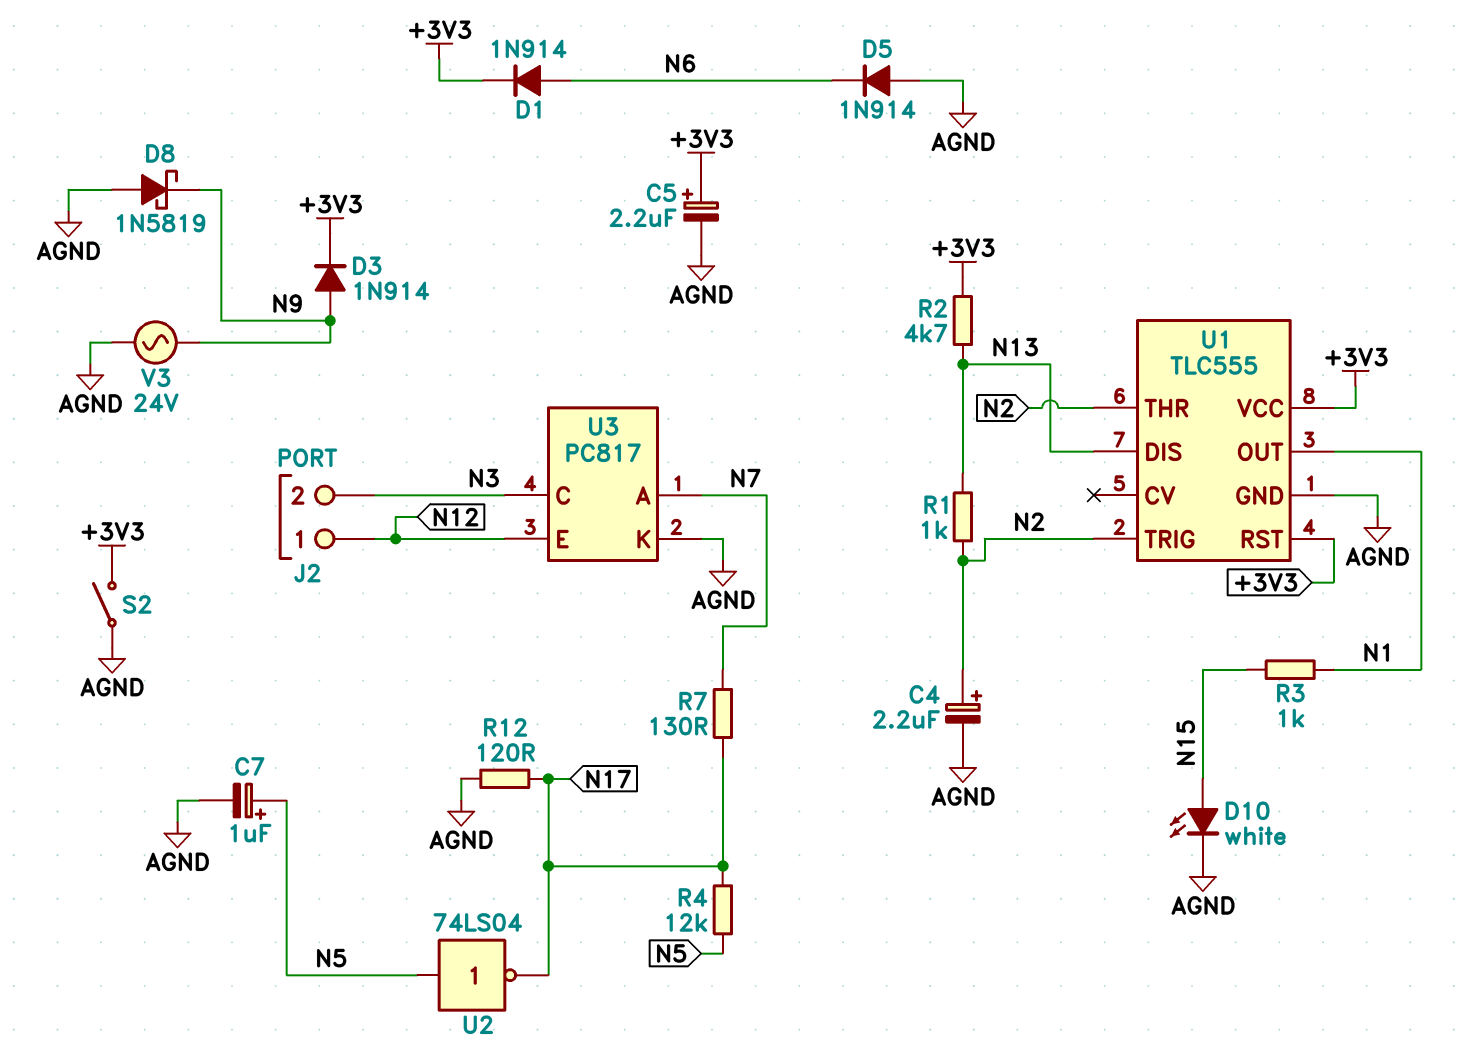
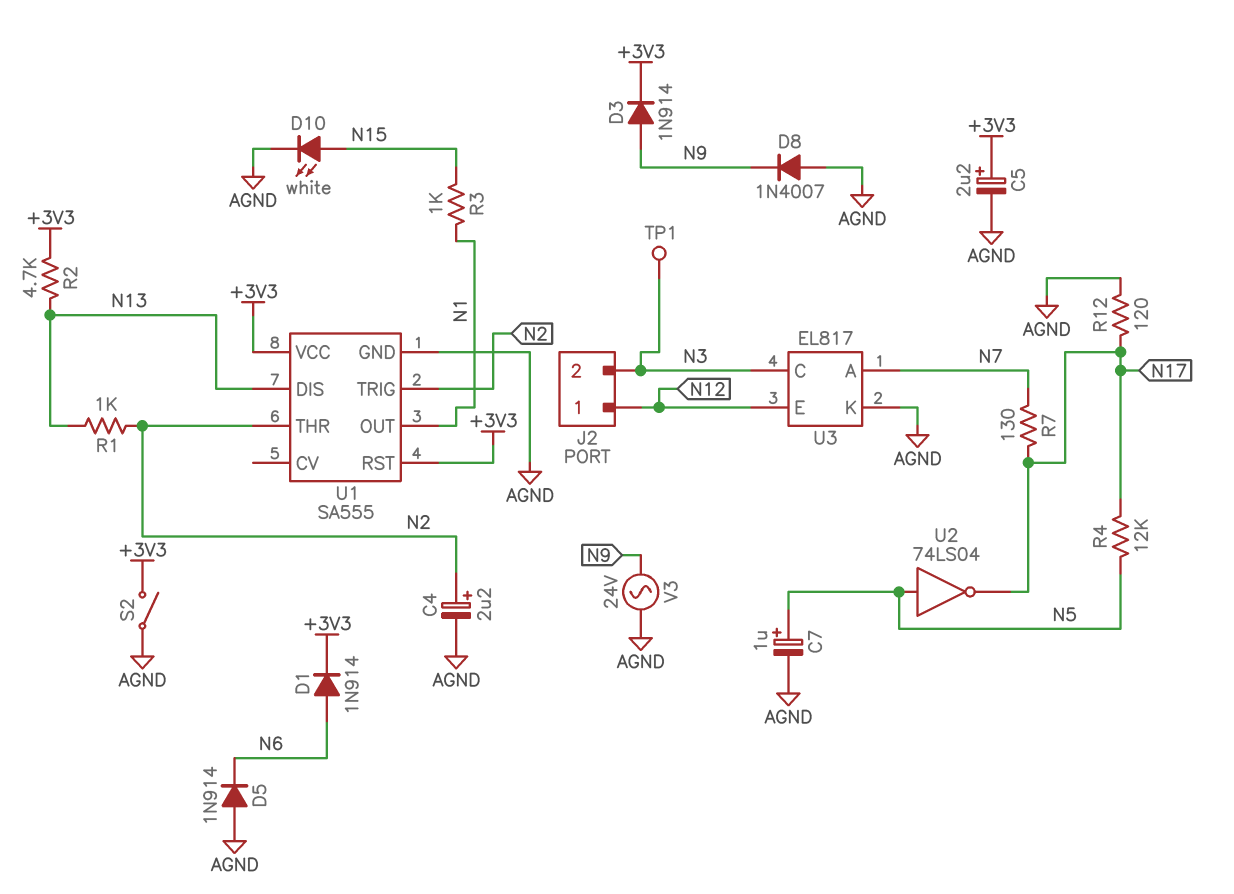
D8: schottky 1N5819 (A AGND, K N9) -> diode 1N4007 (A AGND, K N9)
TP1: none -> test point (N3)
U1: TLC555 -> SA555
U3: PC817 -> EL817

